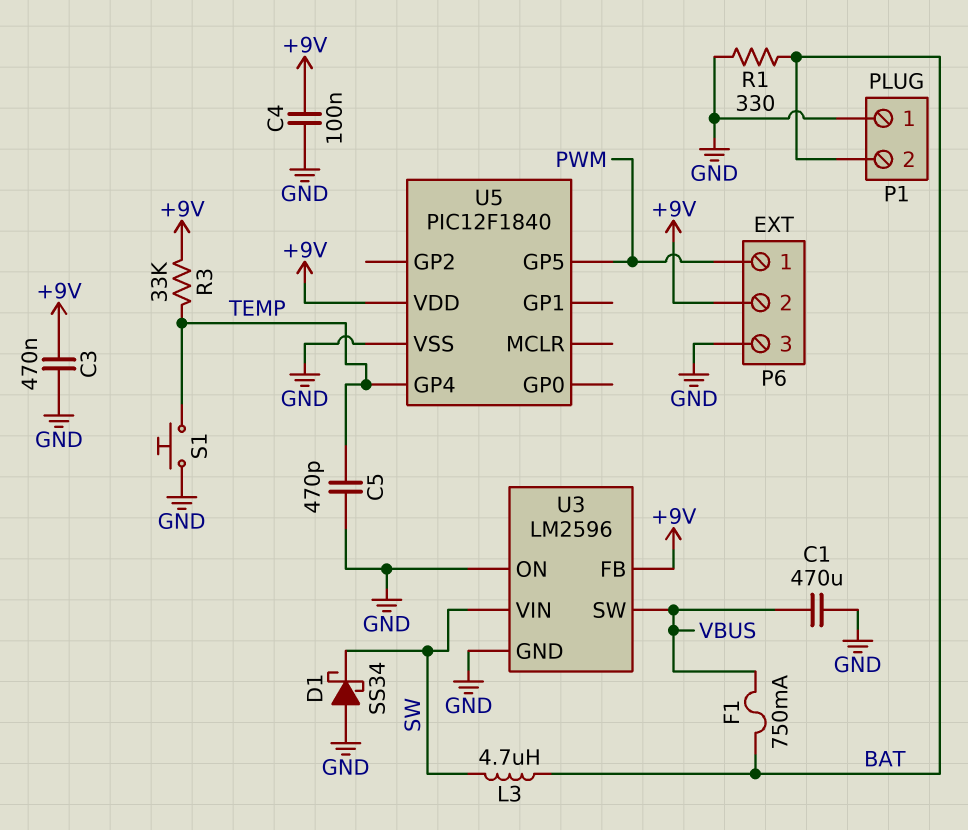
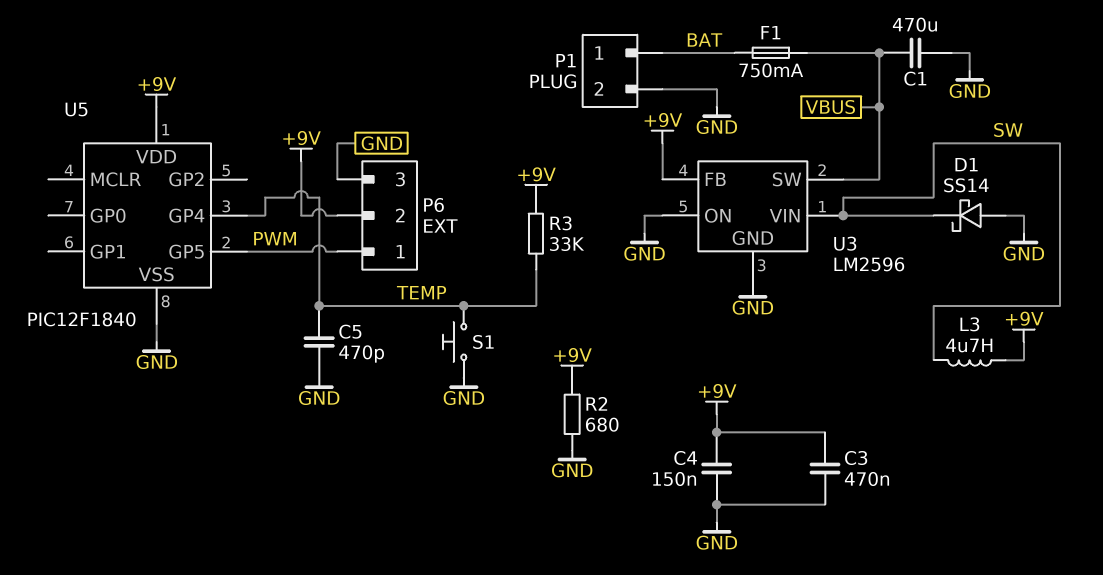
C4: 100nF (+9V, GND) -> 150nF (+9V, GND)
D1: schottky SS34 (A GND, K SW) -> schottky SS14 (A GND, K SW)
L3: 4.7uH (BAT, SW) -> 4.7uH (+9V, SW)
P1 pin 1: GND -> BAT
P1 pin 2: BAT -> GND
R1: 330 (BAT, GND) -> none
R2: none -> 680 (+9V, GND)

